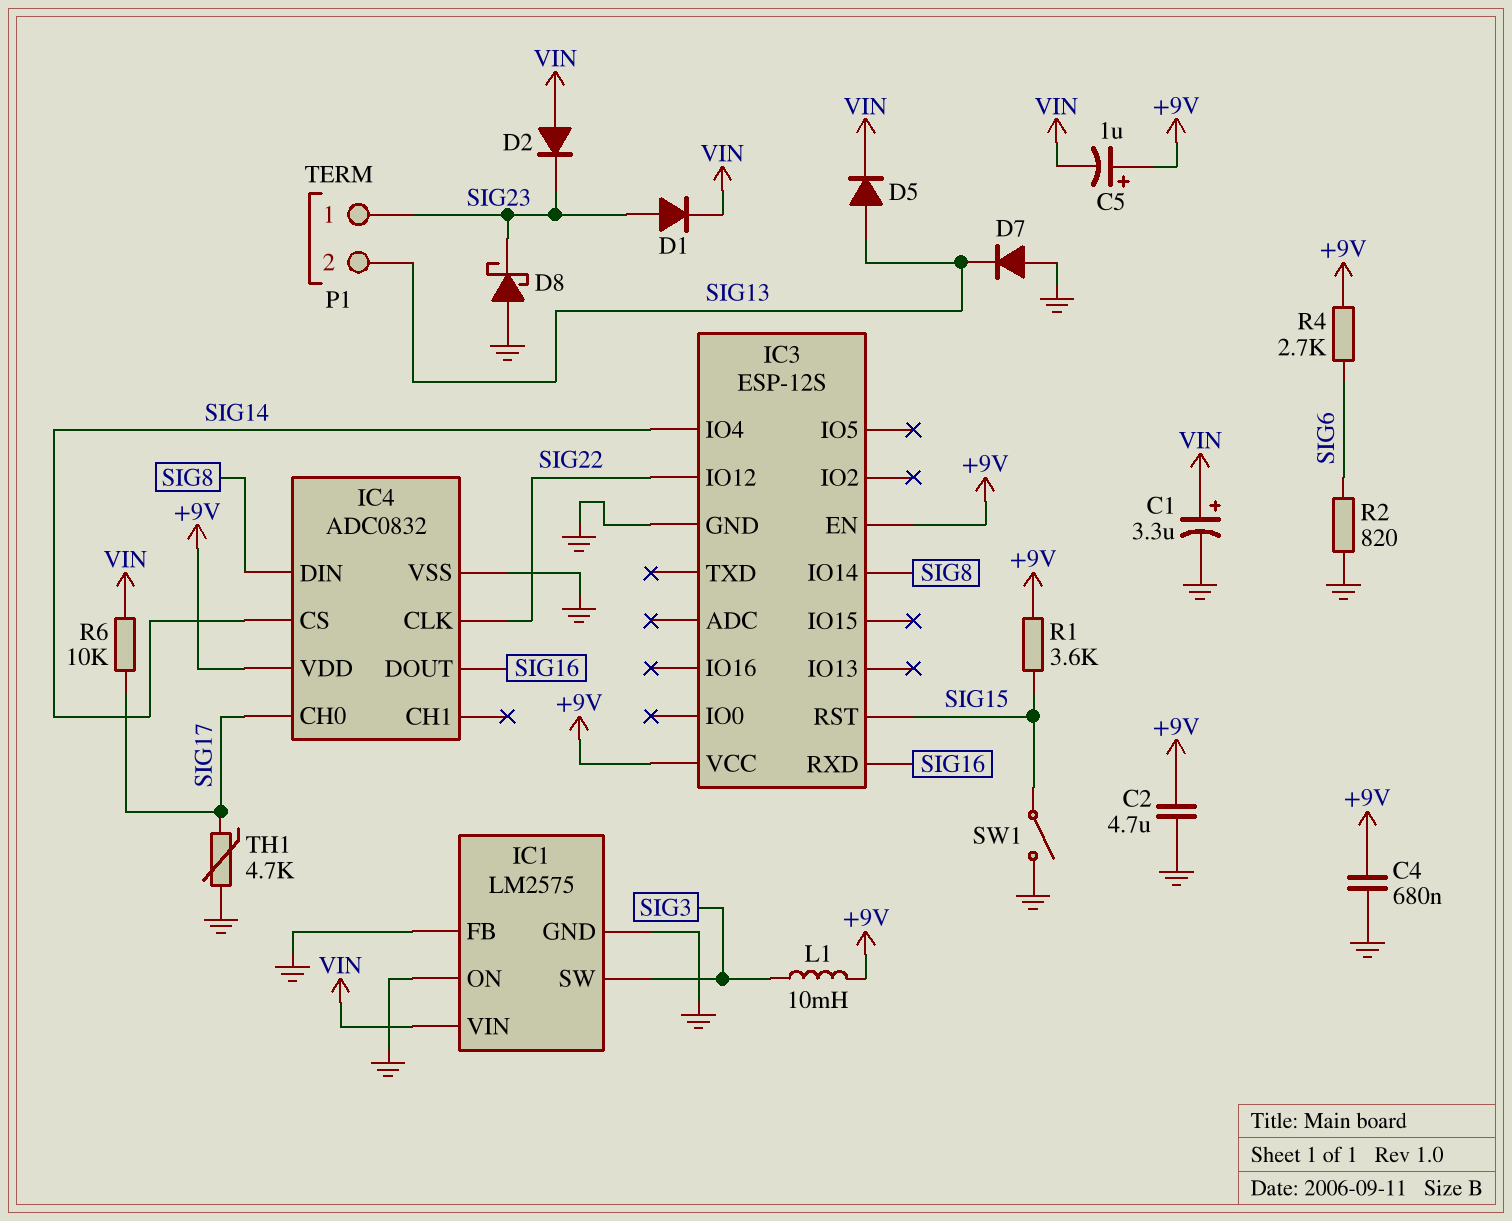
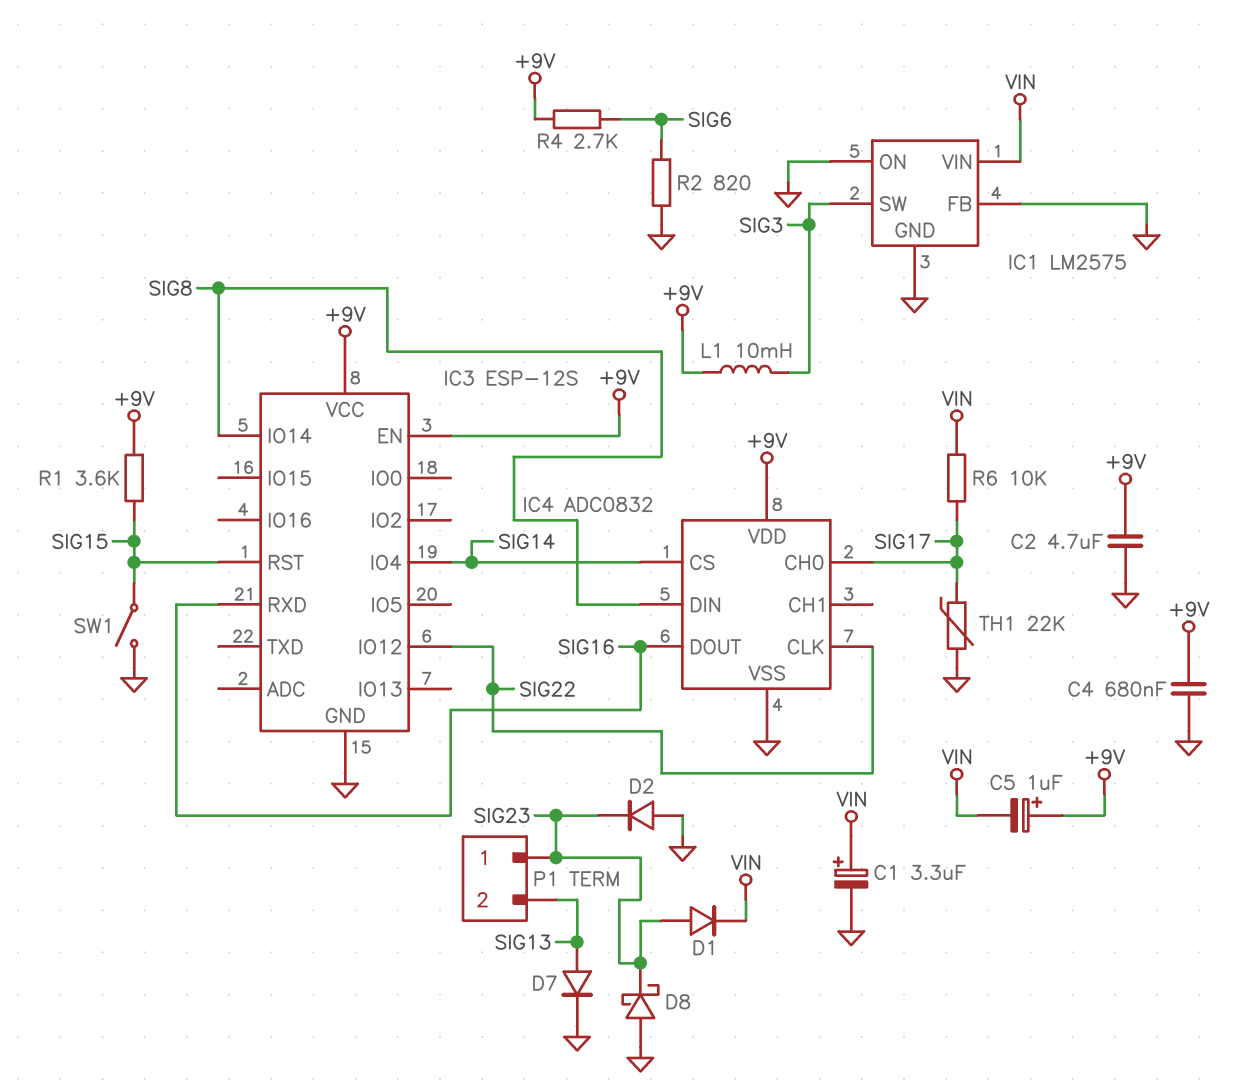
D2: diode (A VIN, K SIG23) -> diode (A GND, K SIG23)
D5: diode (A SIG13, K VIN) -> none
D7: diode (A GND, K SIG13) -> diode (A SIG13, K GND)
TH1: 4.7k (GND, SIG17) -> 22k (GND, SIG17)

